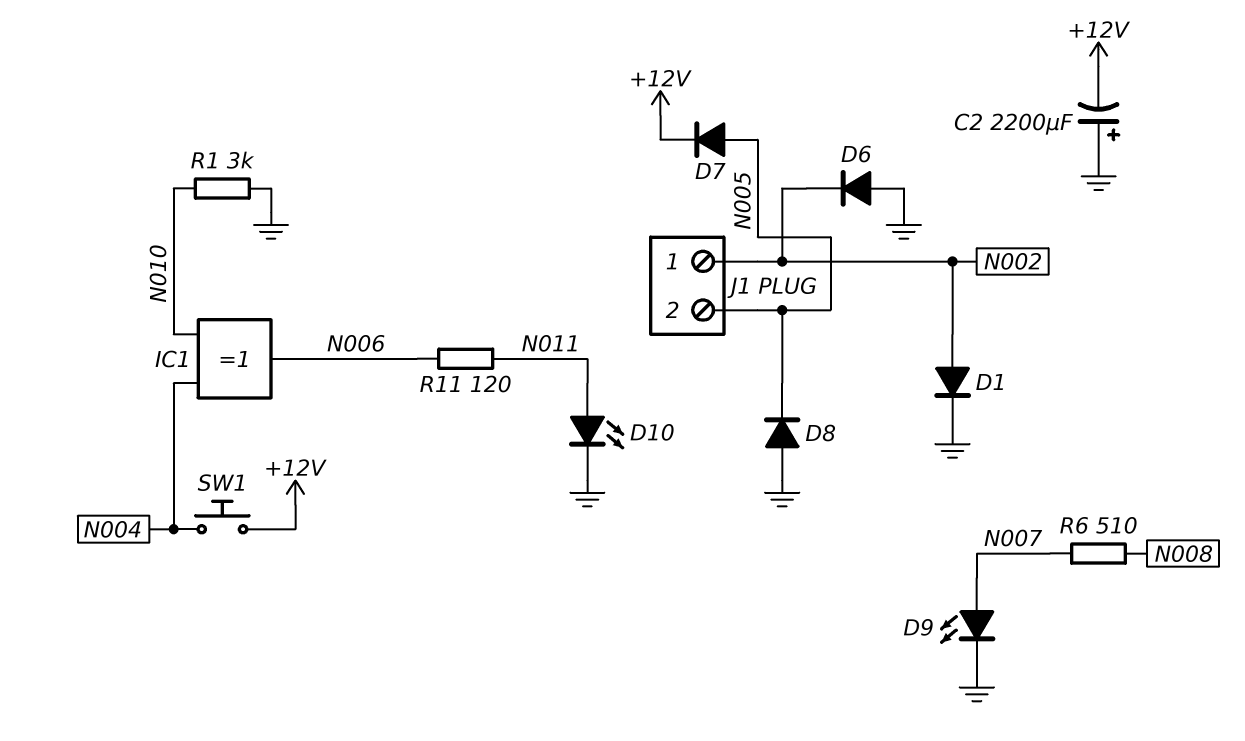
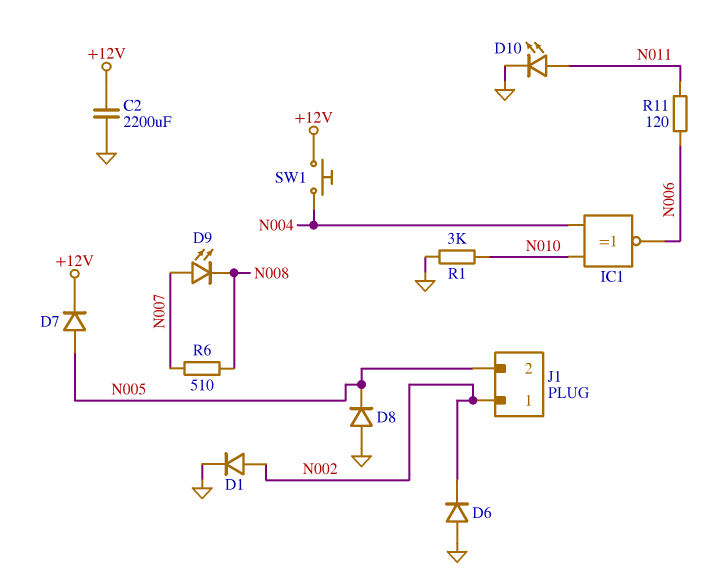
C2: 2200uF (plus GND, minus +12V) -> 2200uF (+12V, GND)
D9: LED (A N007, K GND) -> LED (A N007, K N008)
IC1: XOR (in N004, in N010, out N006) -> XNOR (in N004, in N010, out N006)

